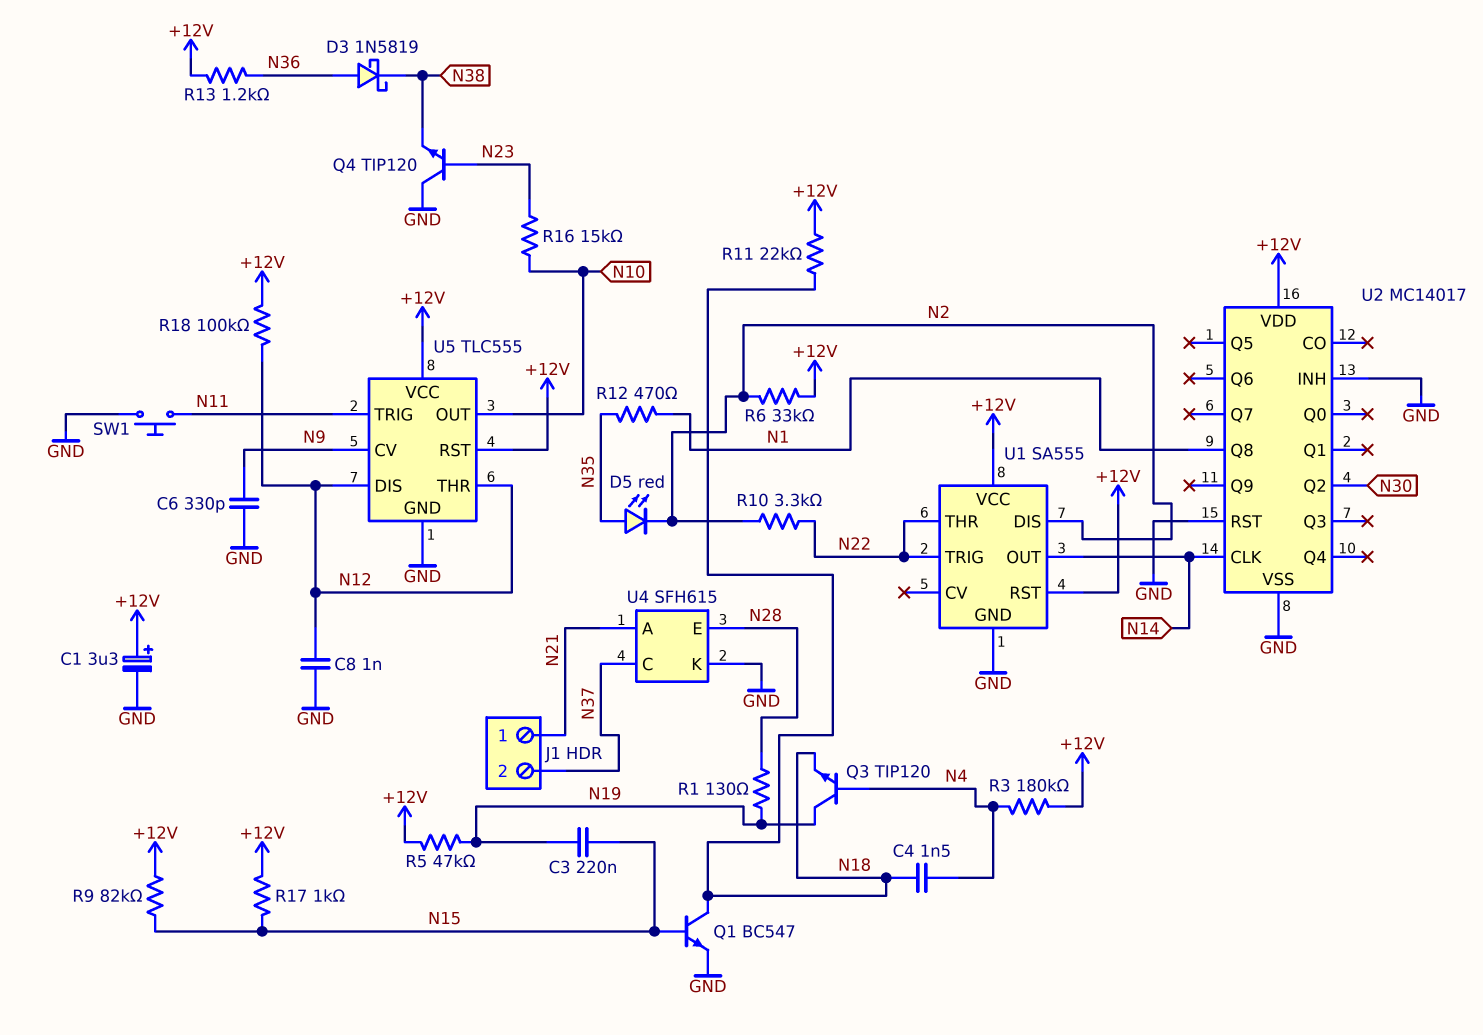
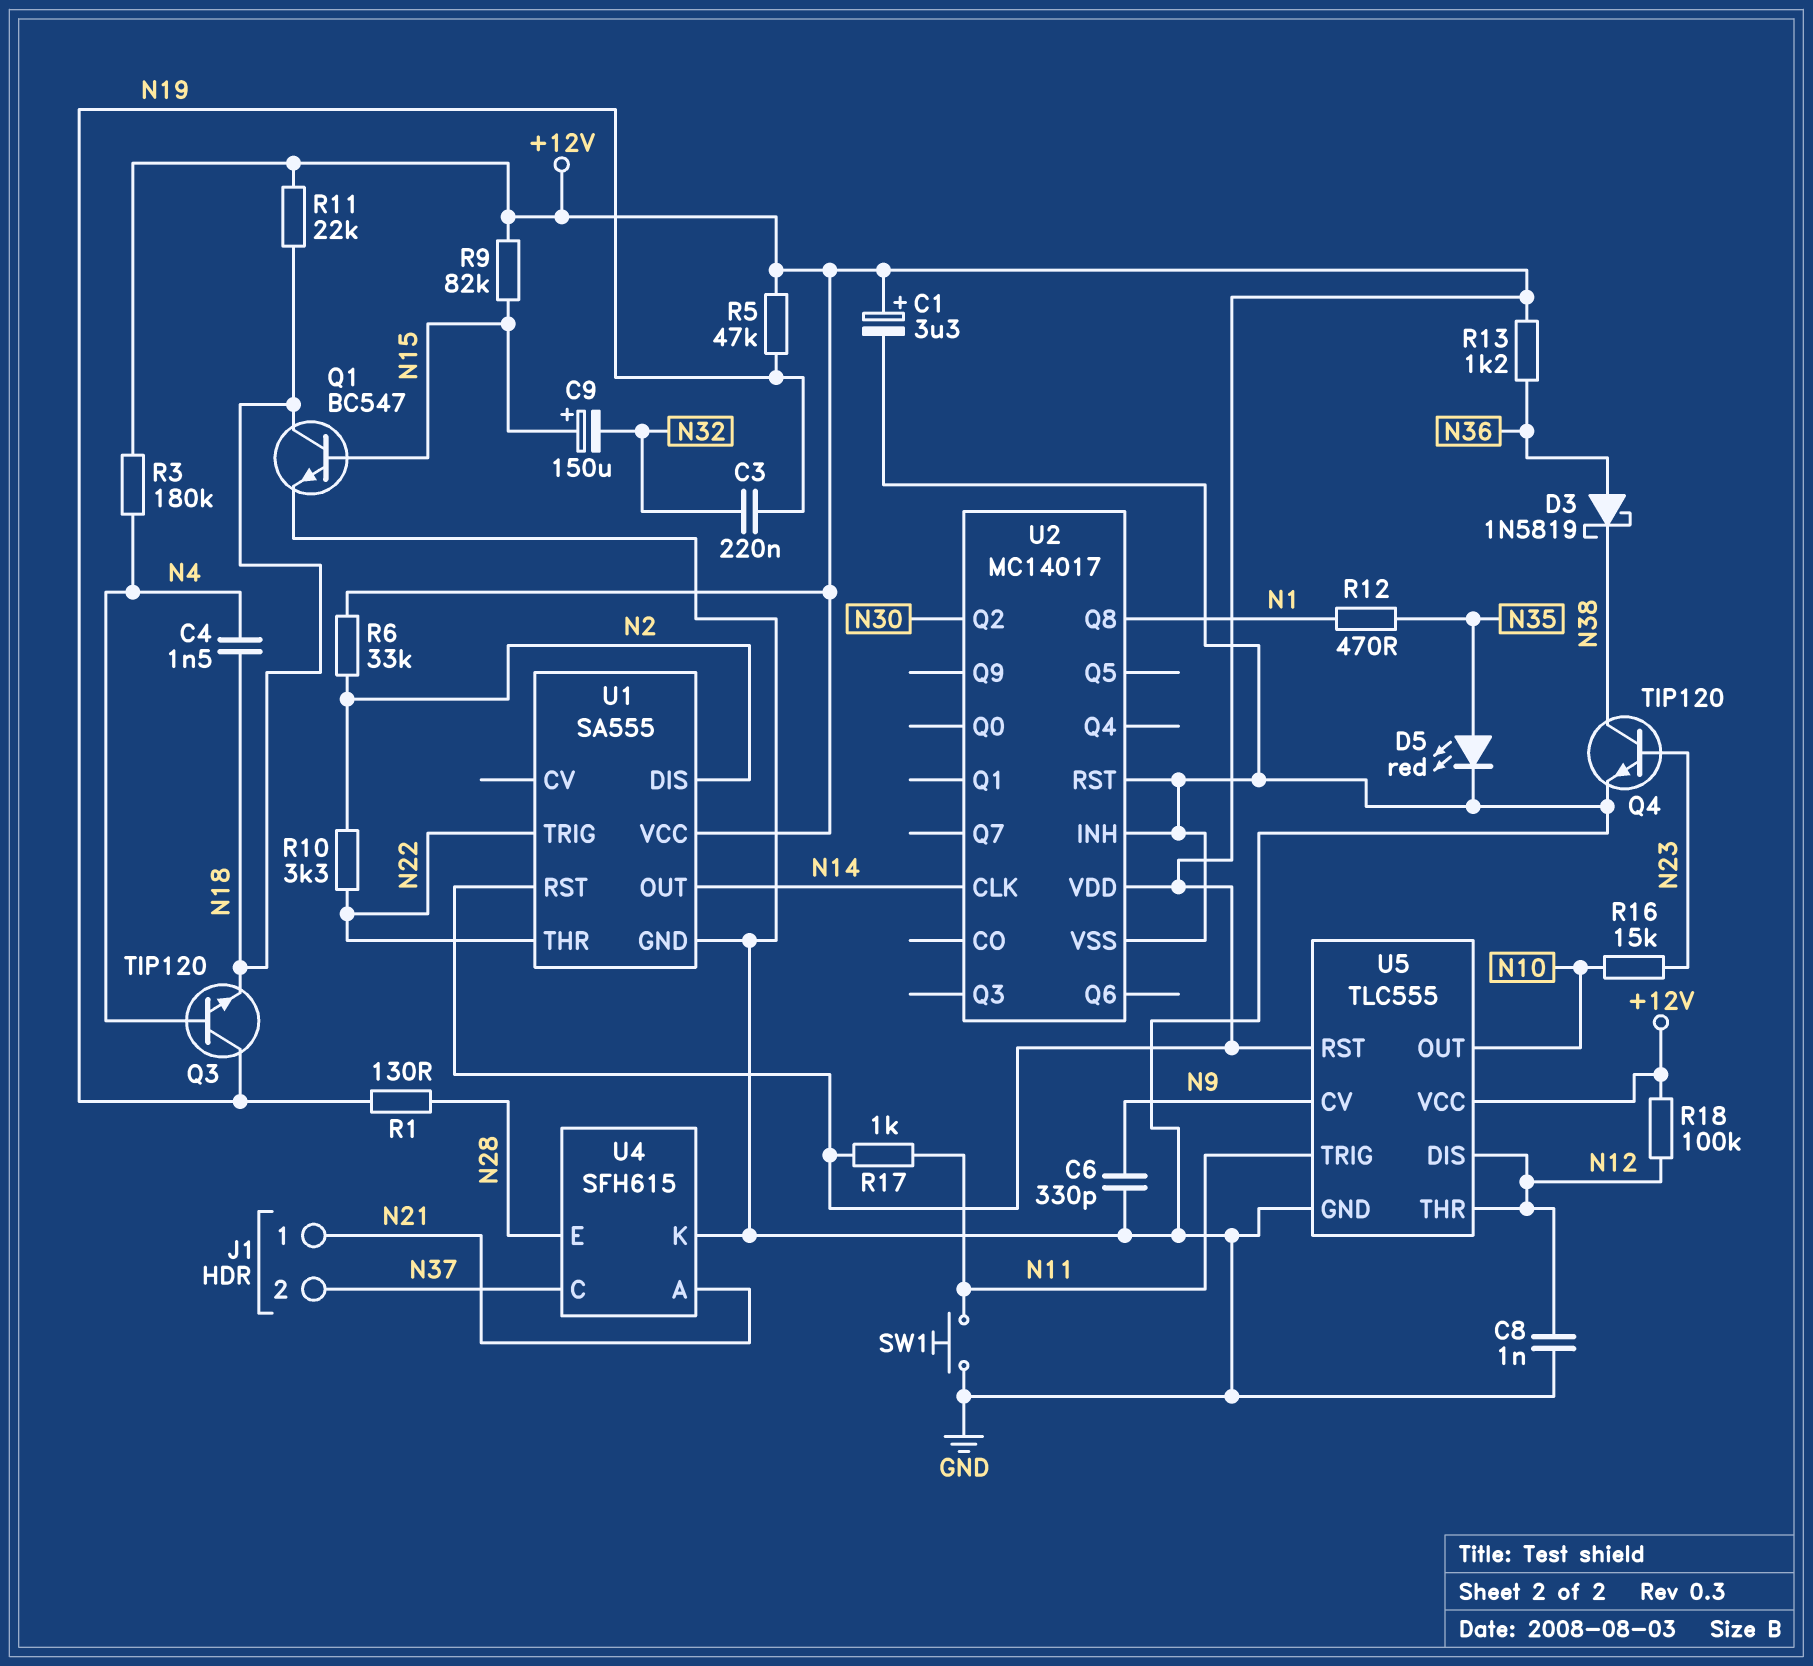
C3: 220nF (N15, N19) -> 220nF (N19, N32)
C9: none -> 150uF (plus N15, minus N32)
D5: LED red (A N35, K N2) -> LED red (A N35, K GND)
Q4: NPN TIP120 (B N23, C GND, E N38) -> NPN TIP120 (B N23, C N38, E GND)
R17: 1k (+12V, N15) -> 1k (+12V, N11)

